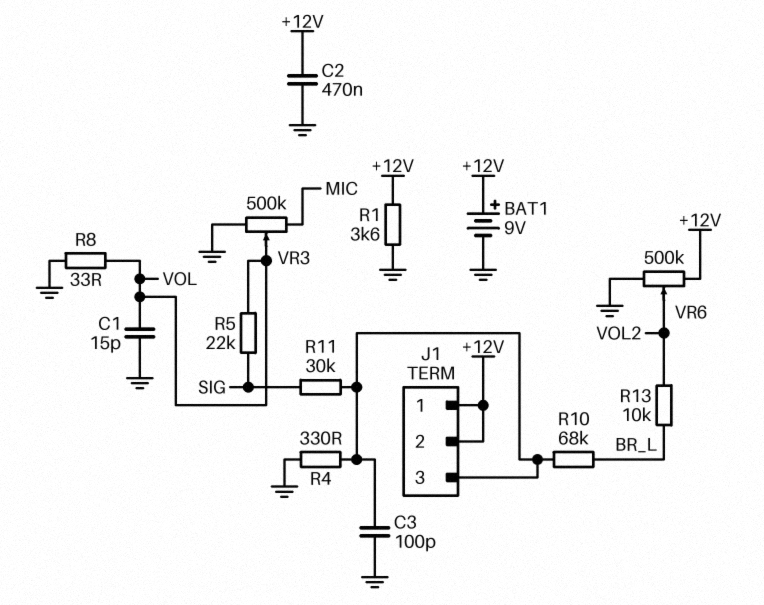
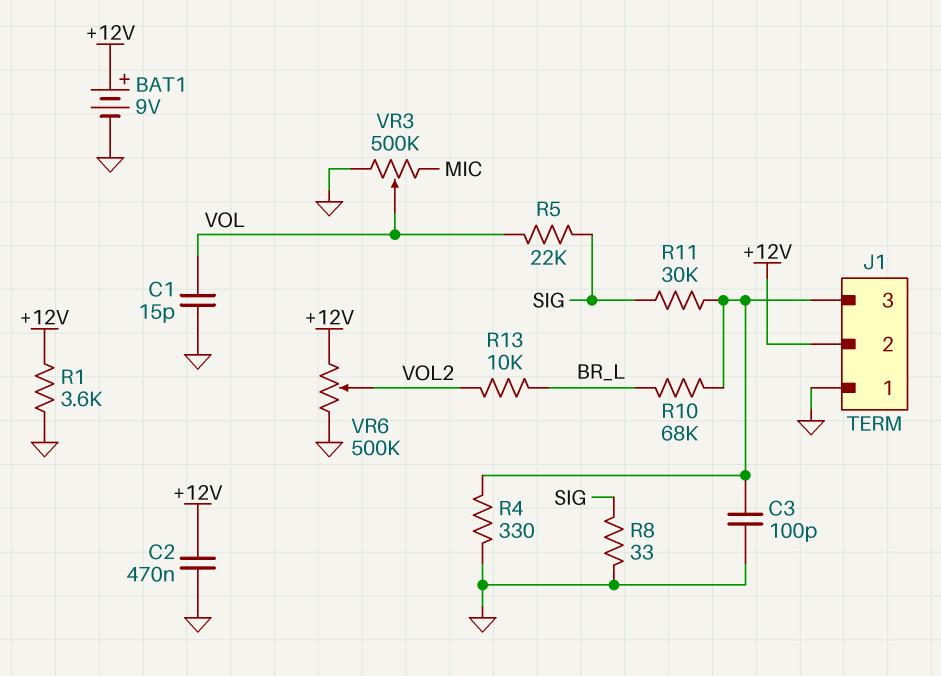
J1 pin 1: +12V -> GND
R8: 33 (GND, VOL) -> 33 (GND, SIG)

